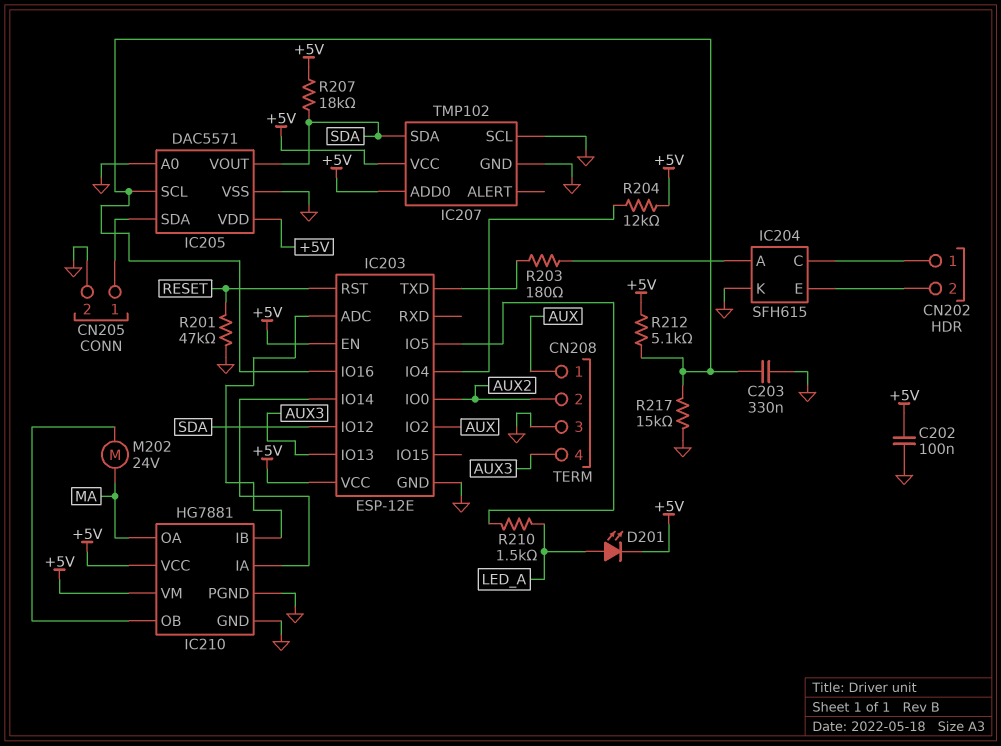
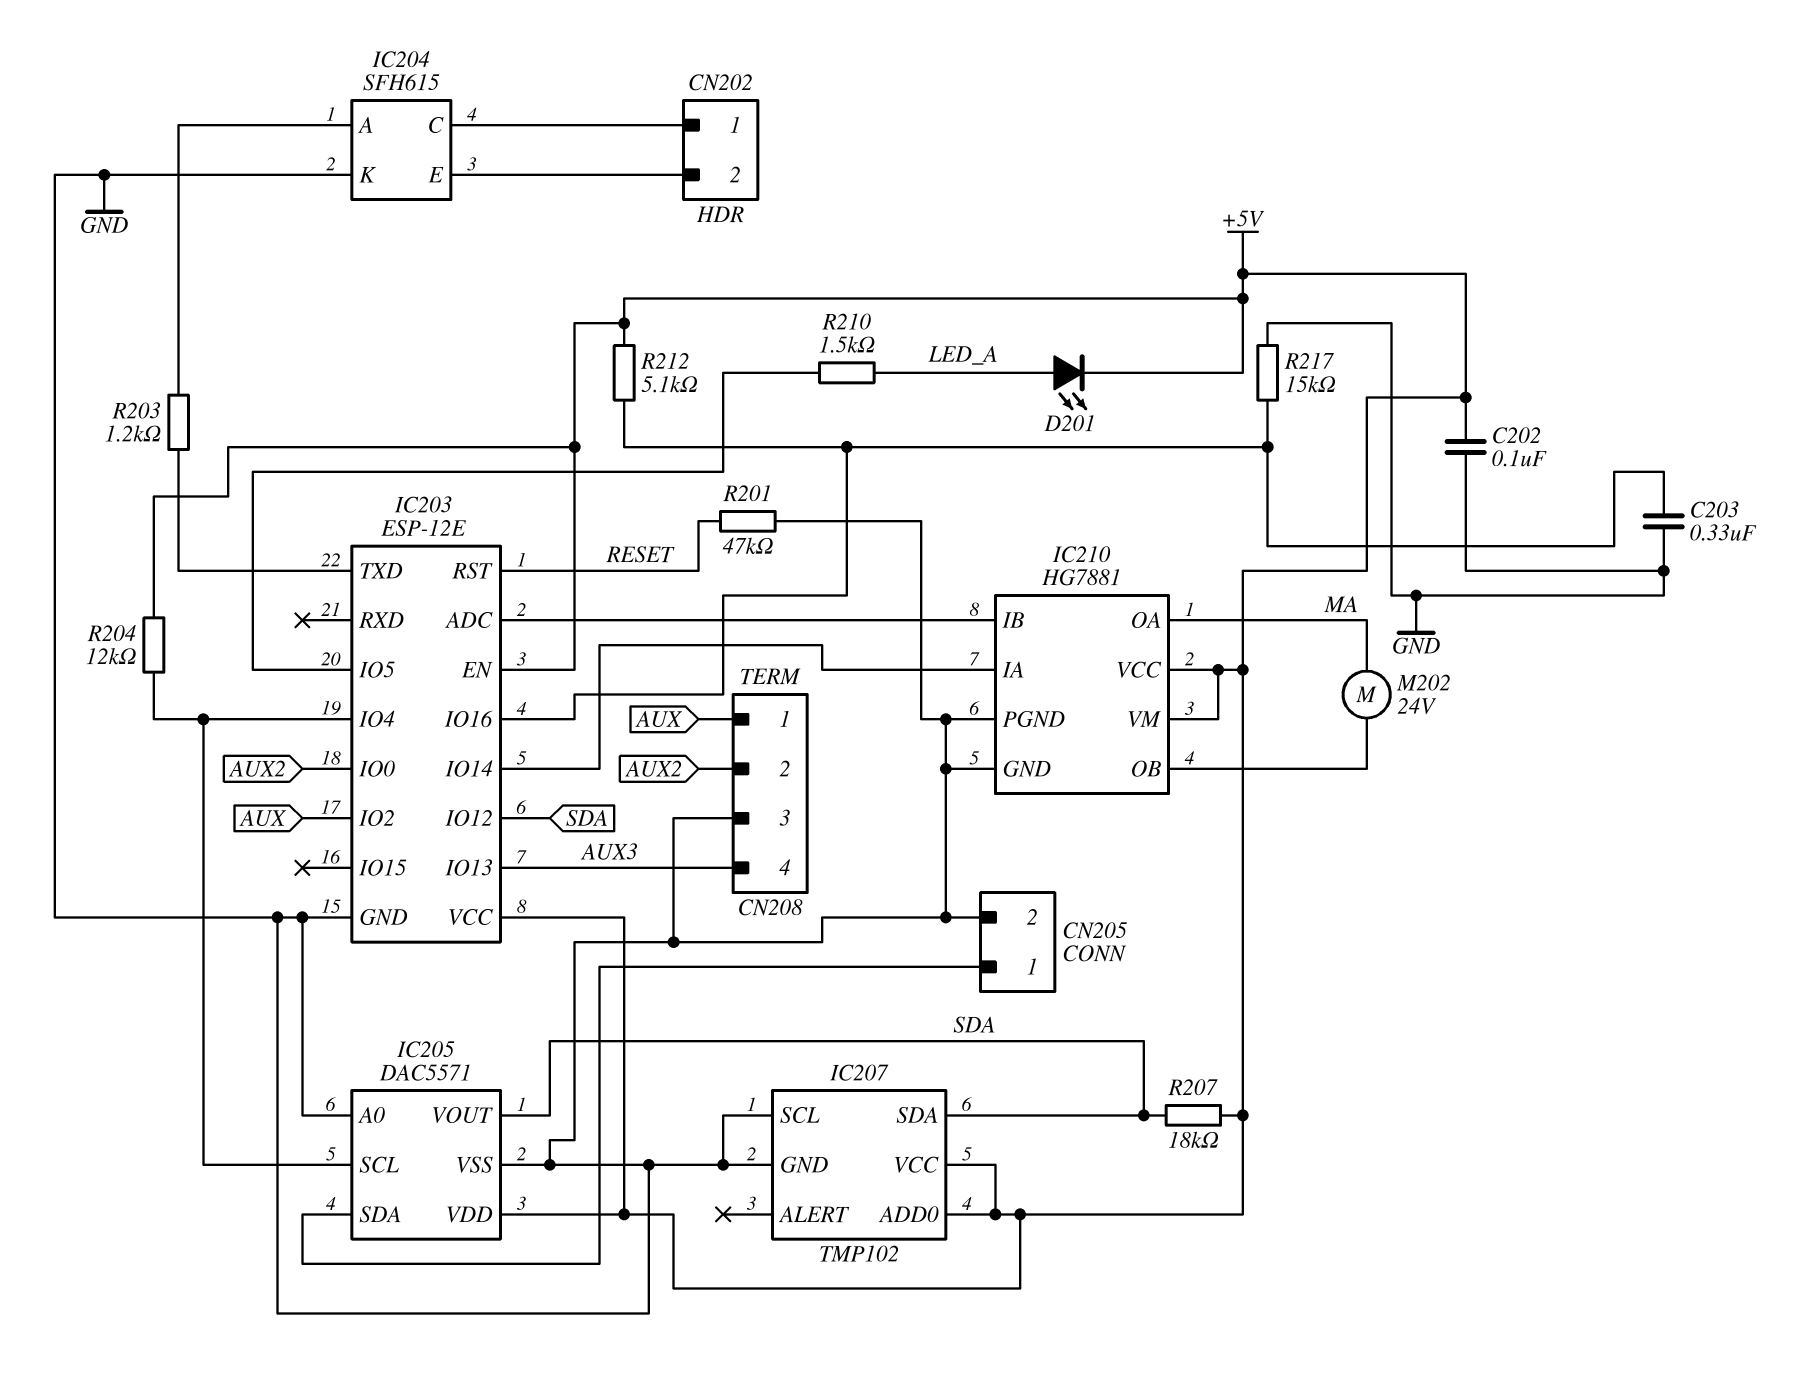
IC205 pin SCL: IC203/IO16 -> IC203/IO4
R203: 180 (IC203/TXD, IC204/A) -> 1.2k (IC203/TXD, IC204/A)

